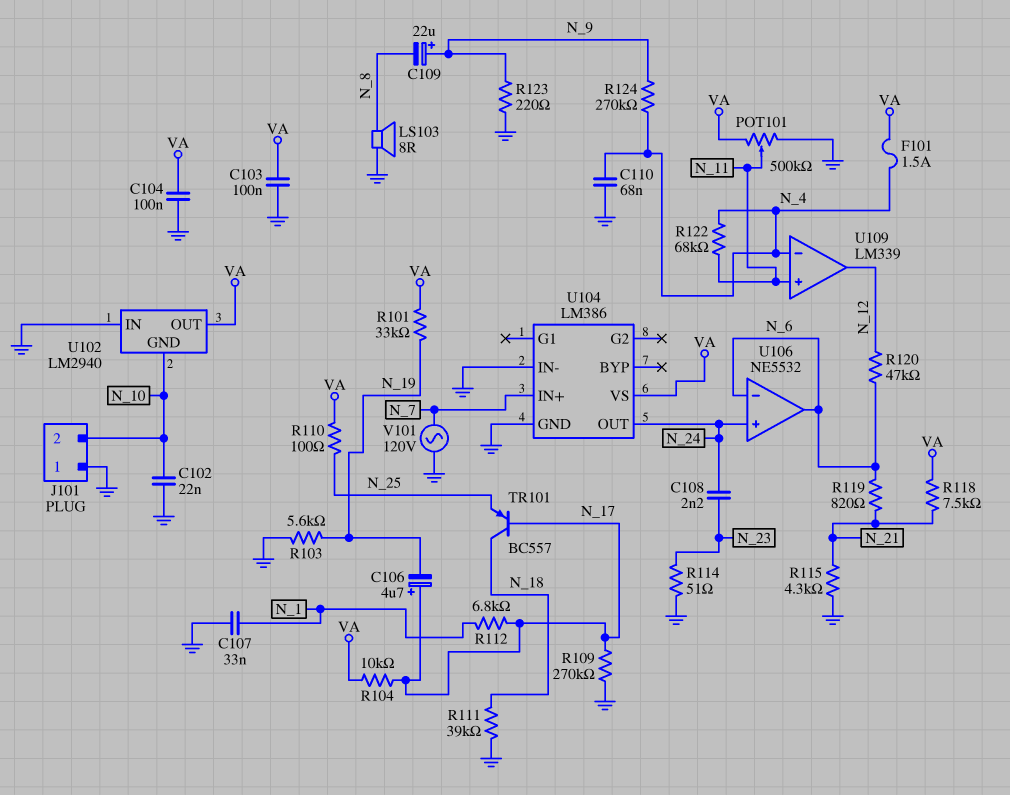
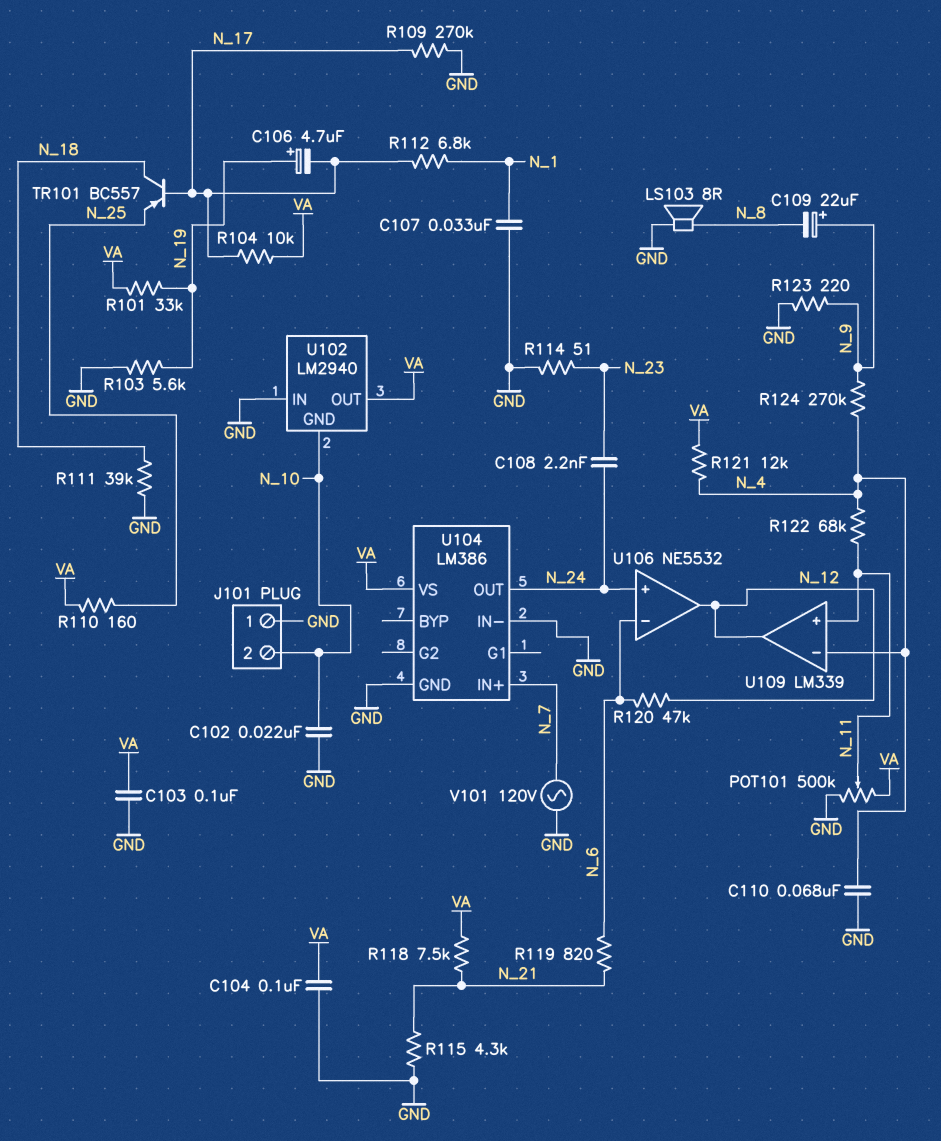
C106: 4.7uF (plus N_17, minus N_19) -> 4.7uF (plus N_19, minus N_17)
F101: 1.5A (N_4, VA) -> none
R110: 100 (N_25, VA) -> 160 (N_25, VA)
R121: none -> 12k (N_4, VA)
U106 pin out: N_6 -> N_12

